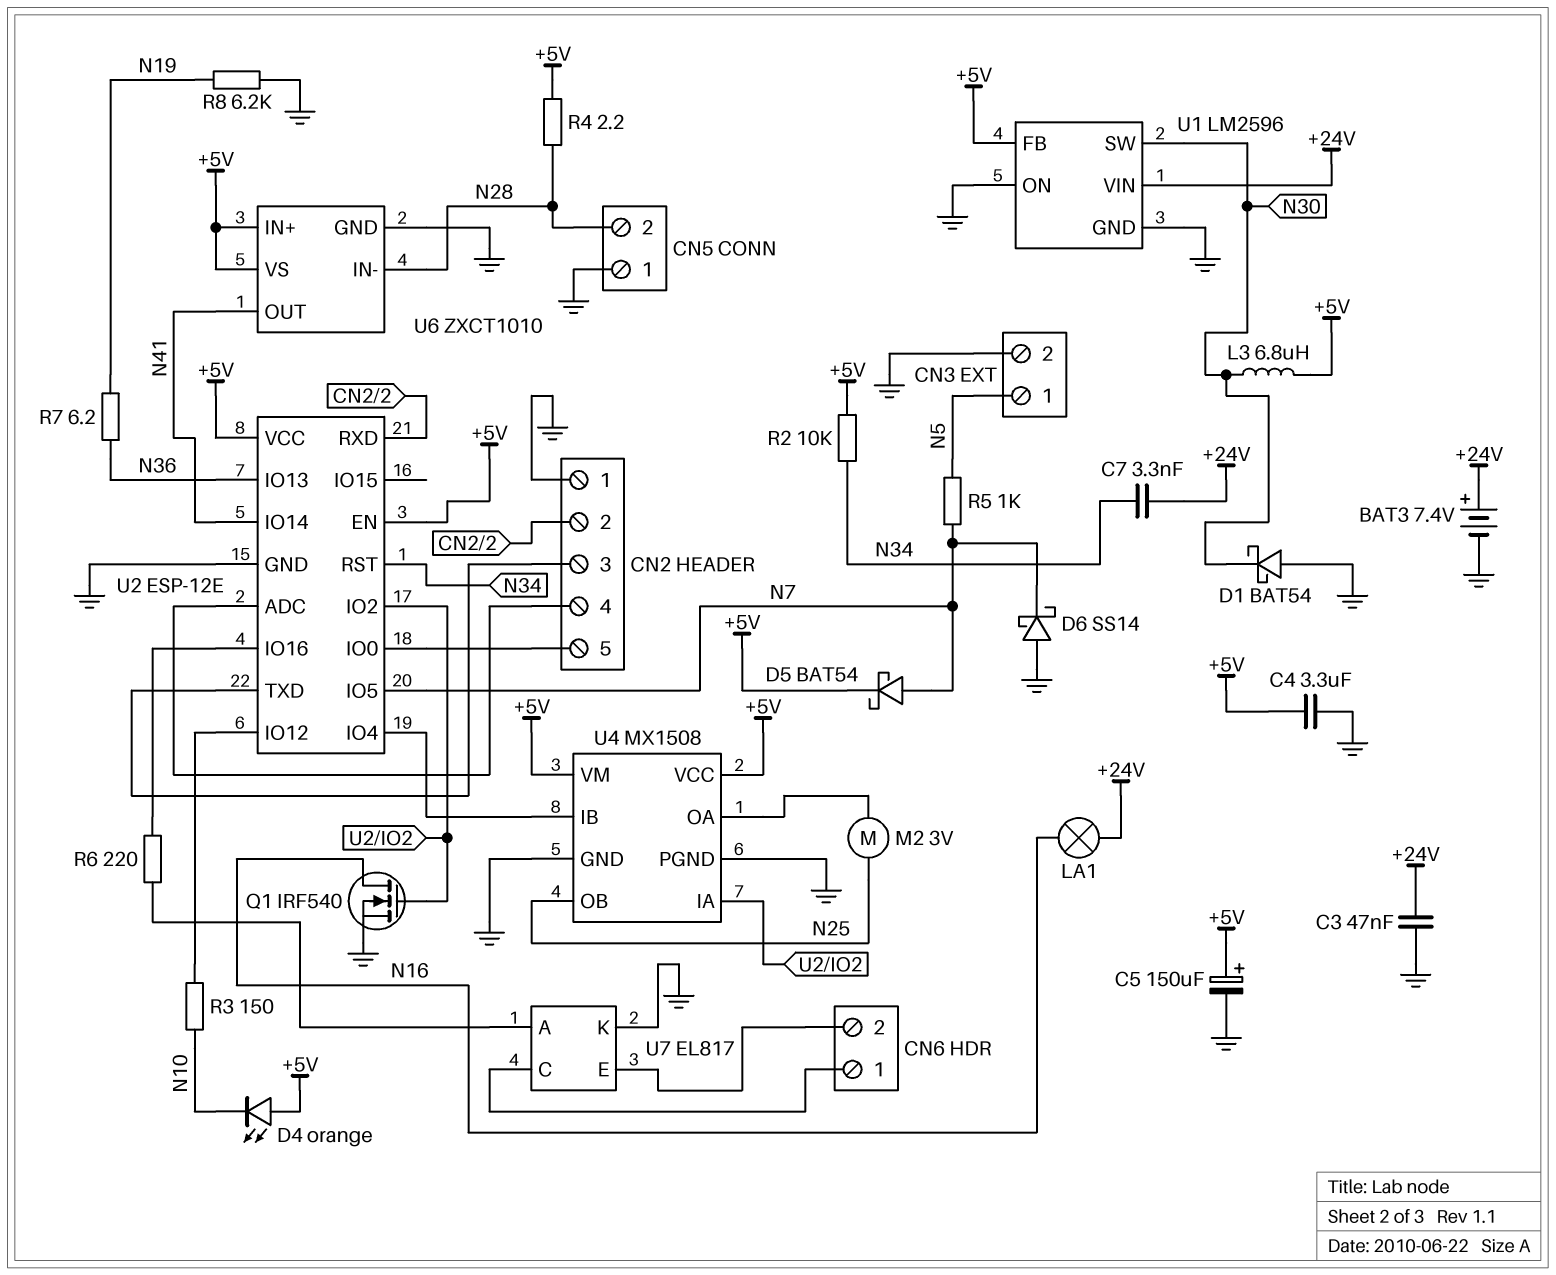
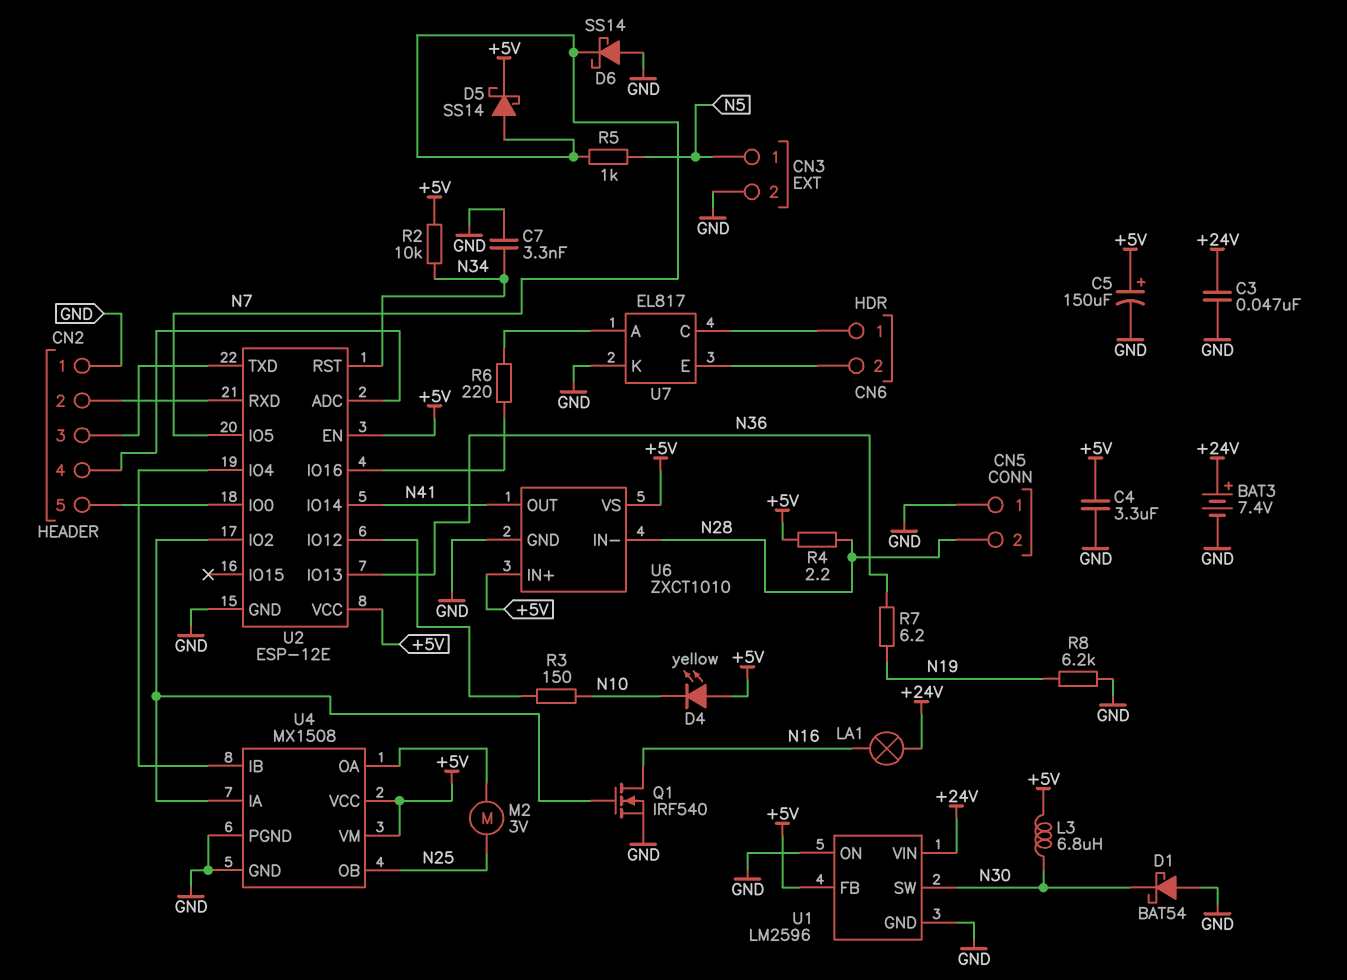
C7: 3.3nF (+24V, N34) -> 3.3nF (GND, N34)
D4: LED orange (A +5V, K N10) -> LED yellow (A +5V, K N10)
D5: schottky BAT54 (A N7, K +5V) -> schottky SS14 (A N7, K +5V)

